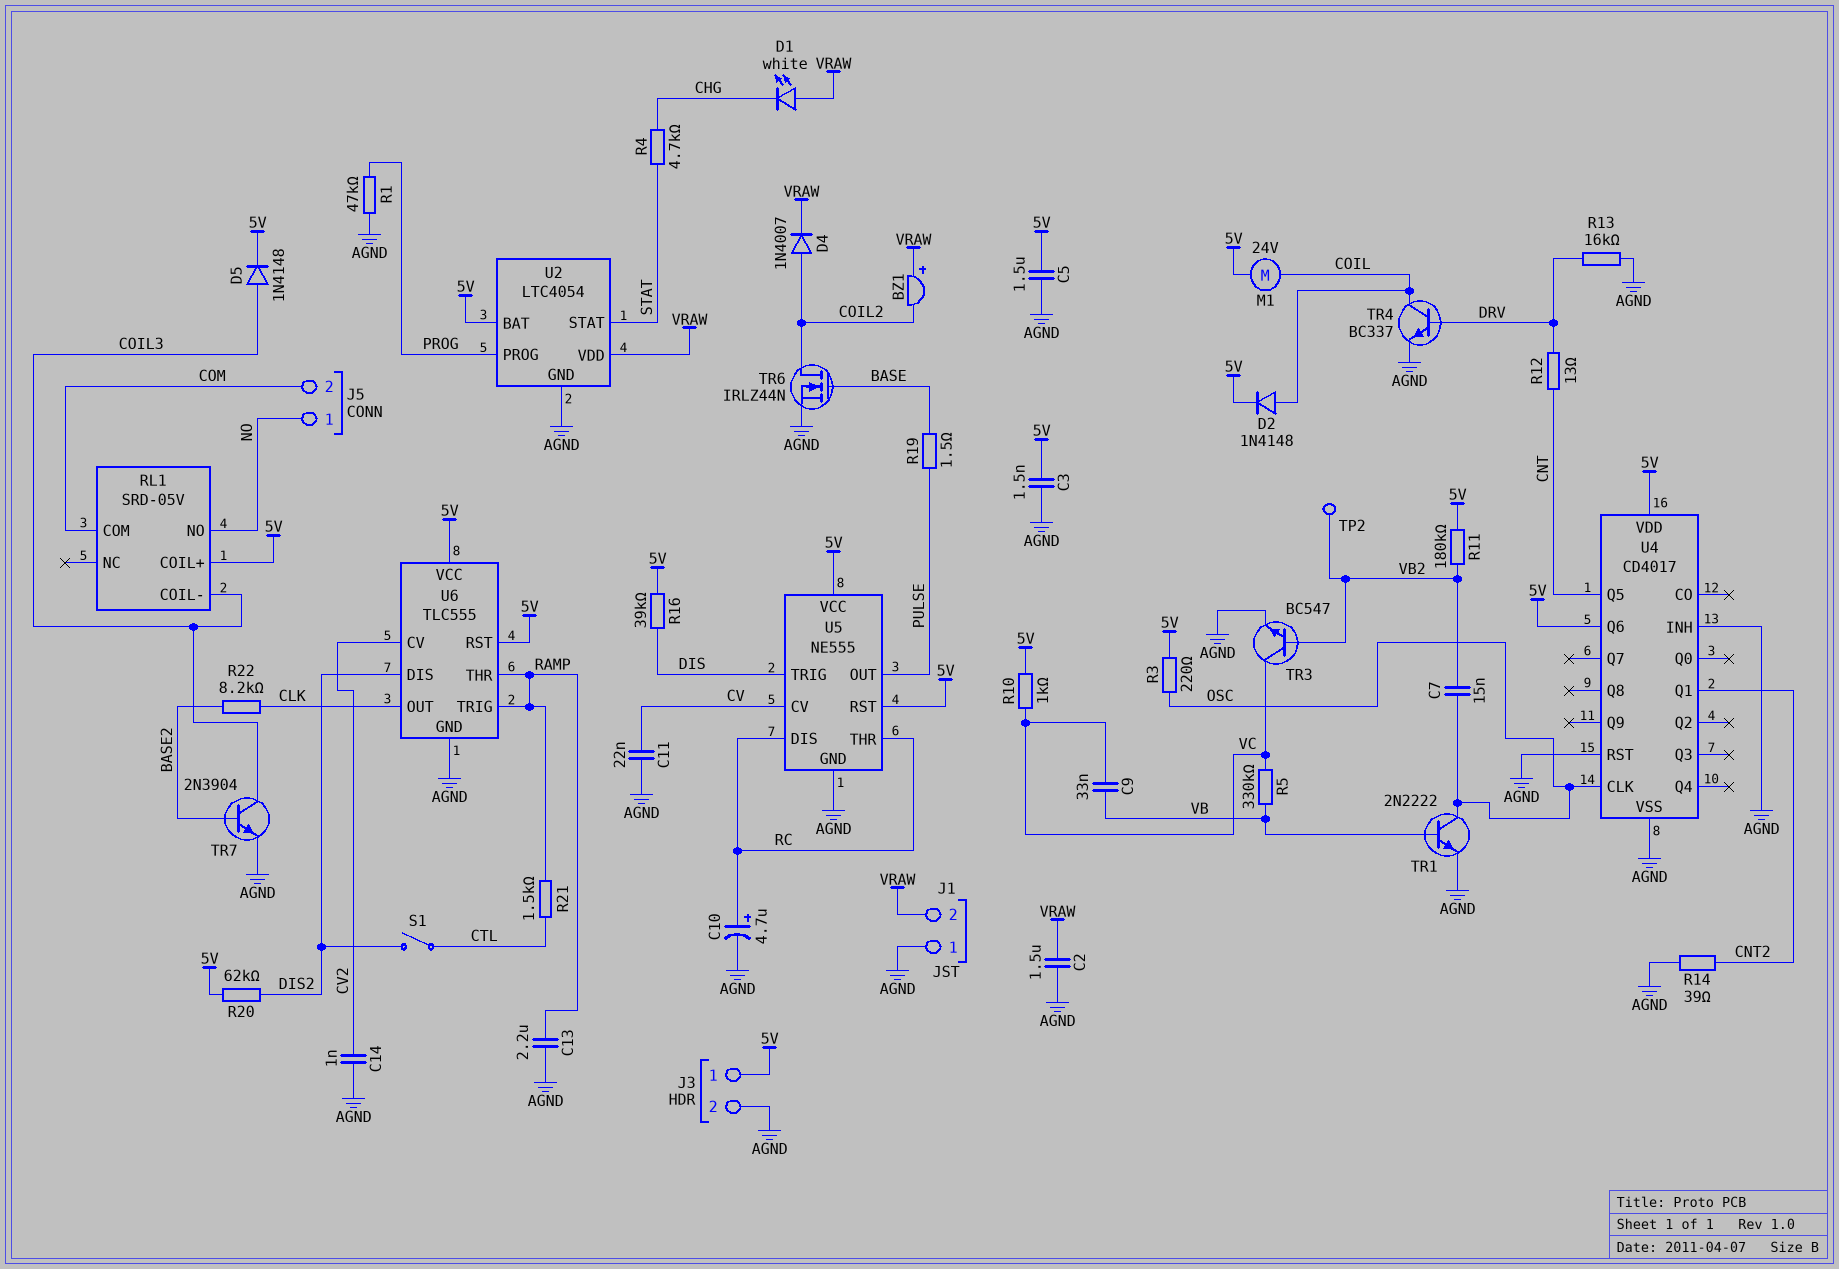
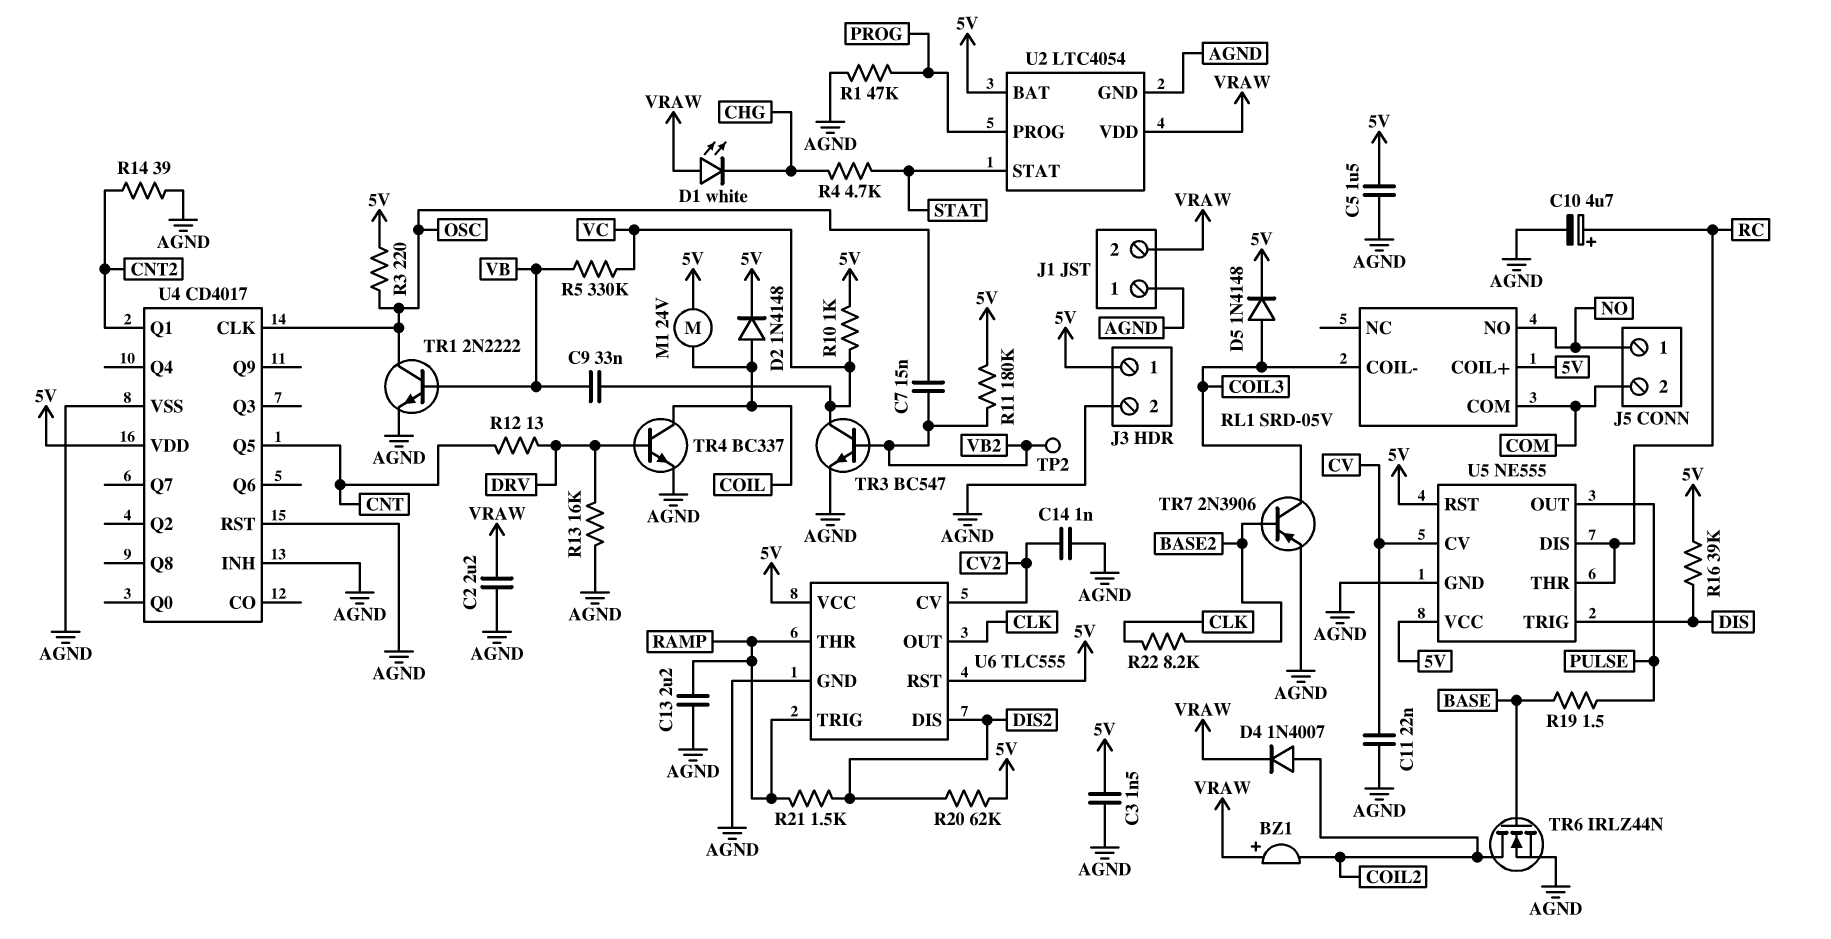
C2: 1.5uF (AGND, VRAW) -> 2.2uF (AGND, VRAW)
R21: 1.5k (CTL, RAMP) -> 1.5k (DIS2, RAMP)
S1: switch (CTL, DIS2) -> none
TR7: NPN 2N3904 (B BASE2, C COIL3, E AGND) -> PNP 2N3906 (B BASE2, C COIL3, E AGND)
U4 pin Q6: 5V -> none

